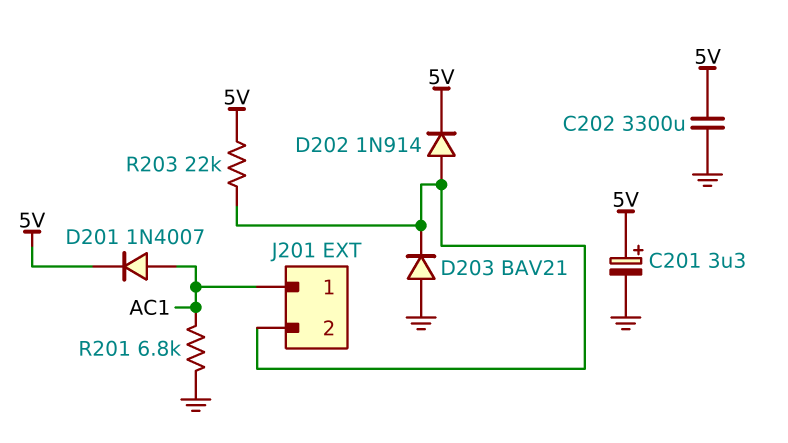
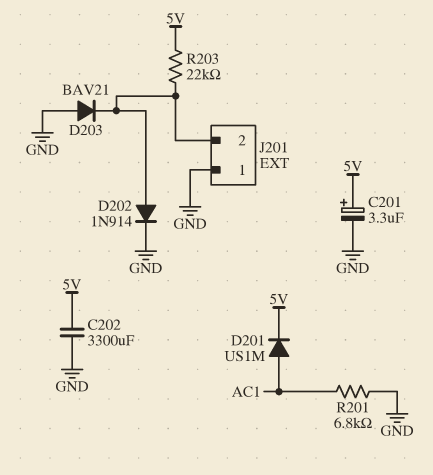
D201: diode 1N4007 (A AC1, K 5V) -> diode US1M (A AC1, K 5V)
D202: diode 1N914 (A J201/2, K 5V) -> diode 1N914 (A J201/2, K GND)
J201 pin 1: AC1 -> GND

